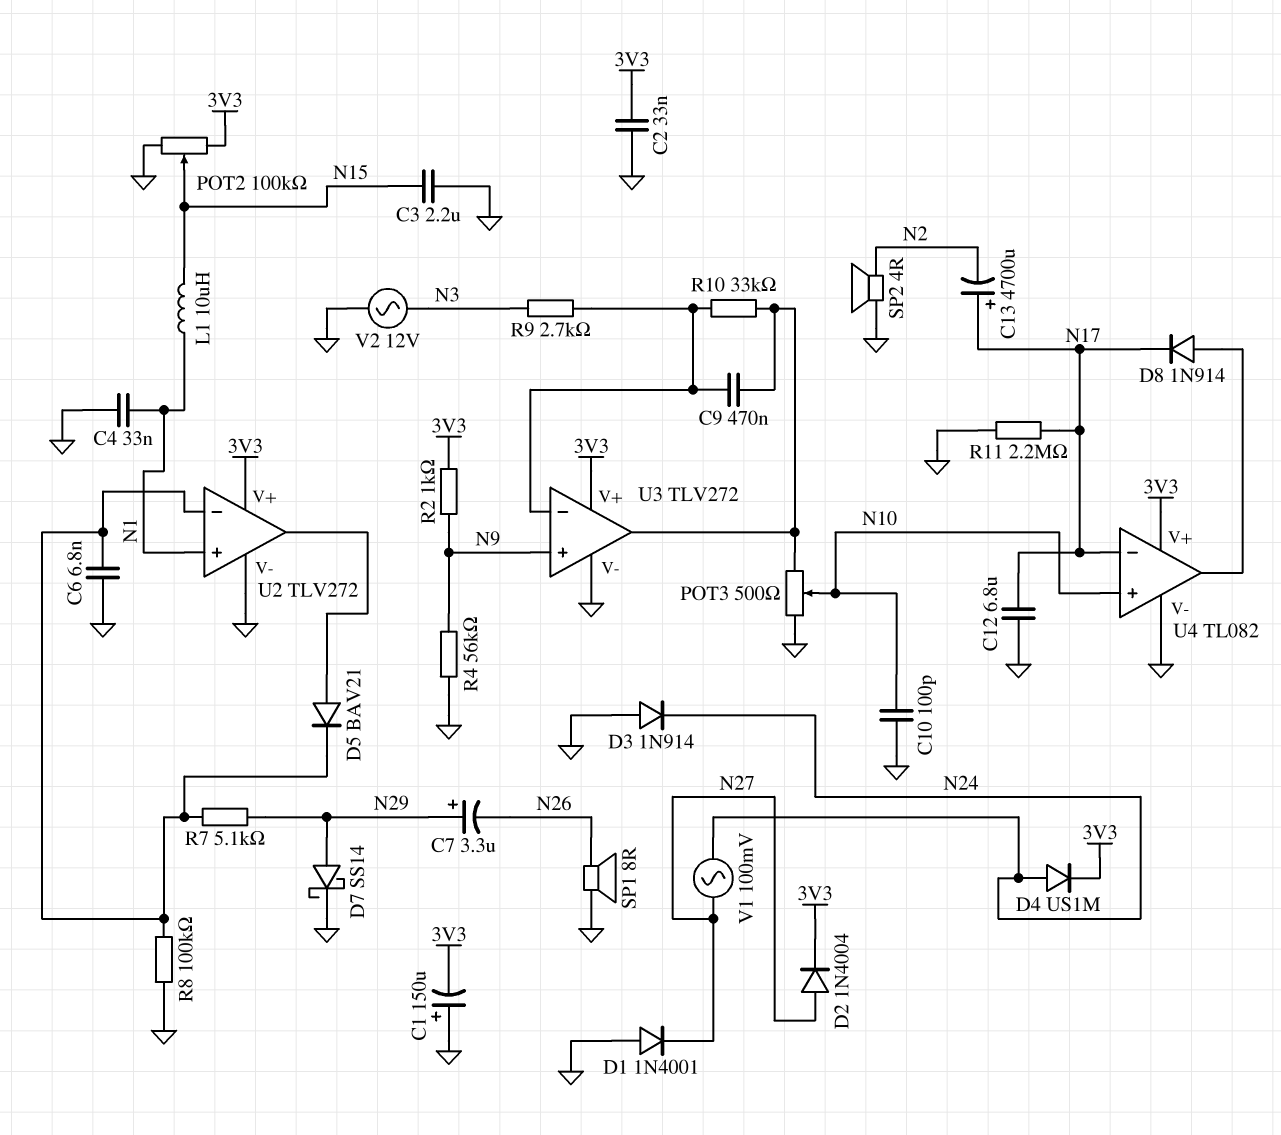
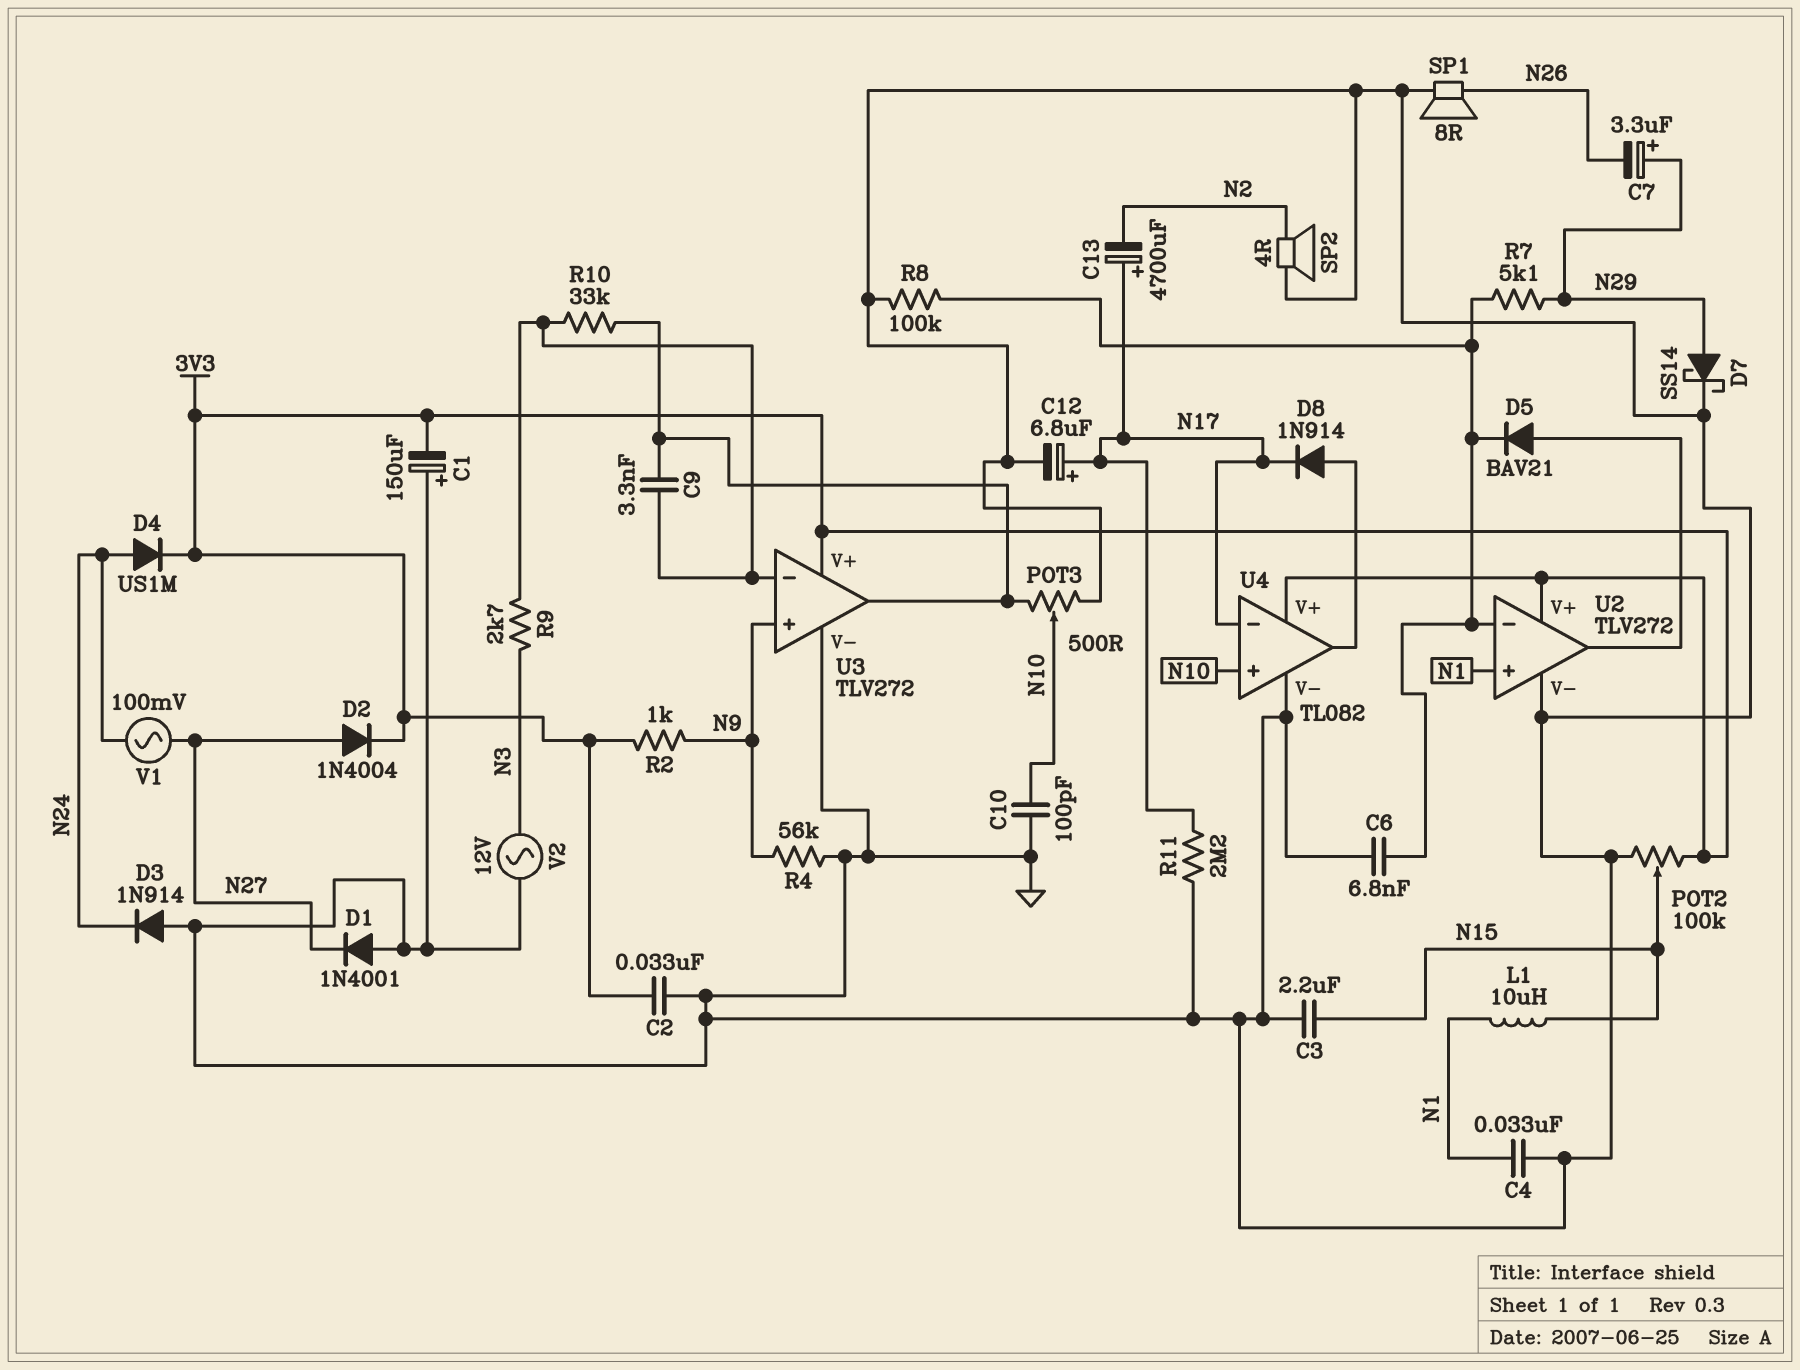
C9: 470nF (U3/in-, U3/out) -> 3.3nF (U3/in-, U3/out)
C12: 6.8uF (GND, N17) -> 6.8uF (plus N17, minus GND)

